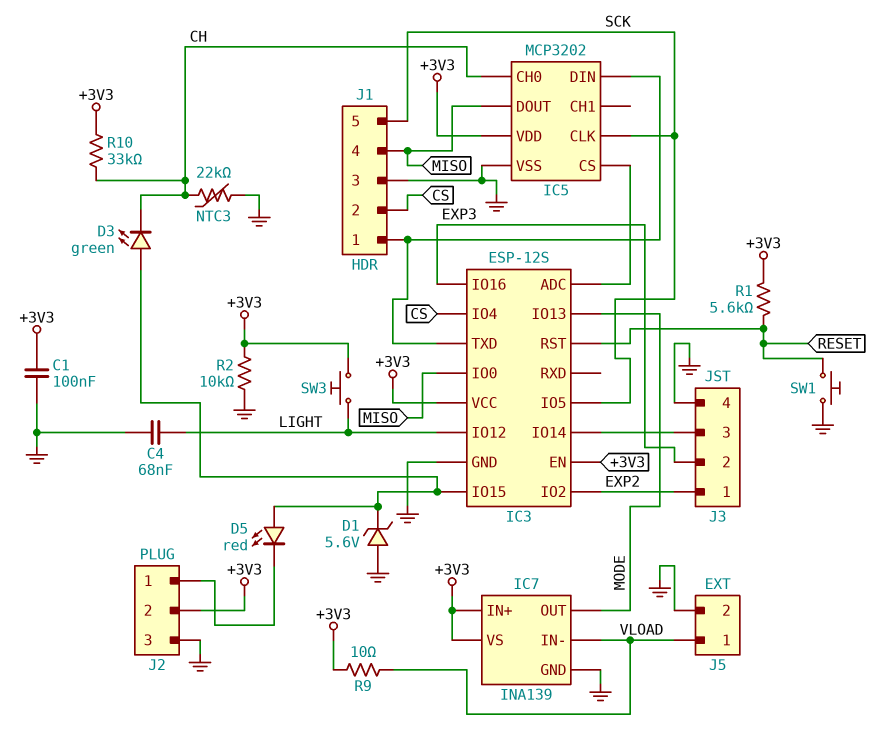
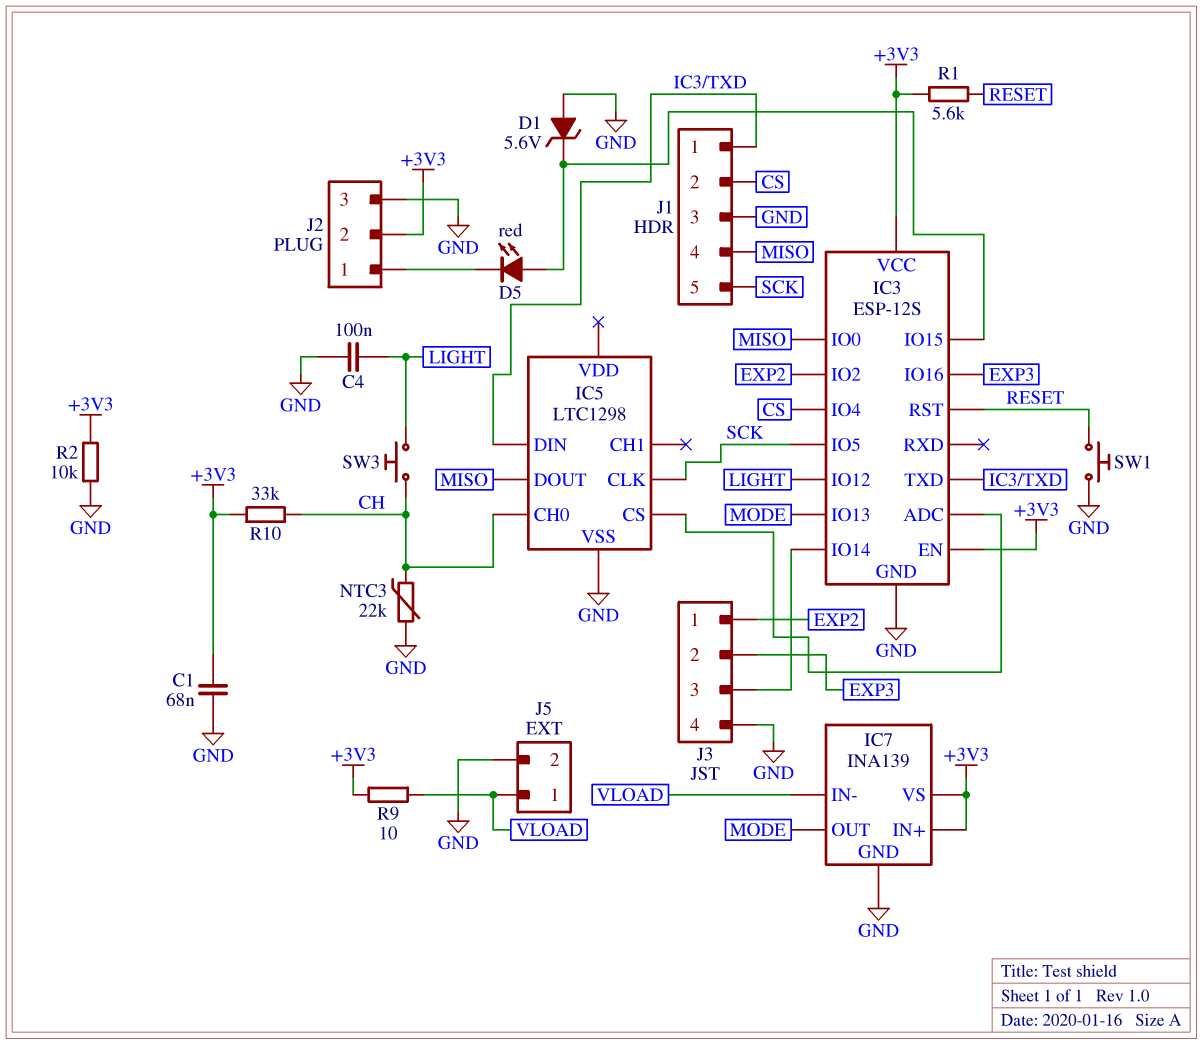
C1: 100nF (+3V3, GND) -> 68nF (+3V3, GND)
C4: 68nF (GND, LIGHT) -> 100nF (GND, LIGHT)
D3: LED green (A IC3/IO15, K CH) -> none
IC5: MCP3202 -> LTC1298
IC5 pin VDD: +3V3 -> none
SW3: button (+3V3, LIGHT) -> button (CH, LIGHT)

